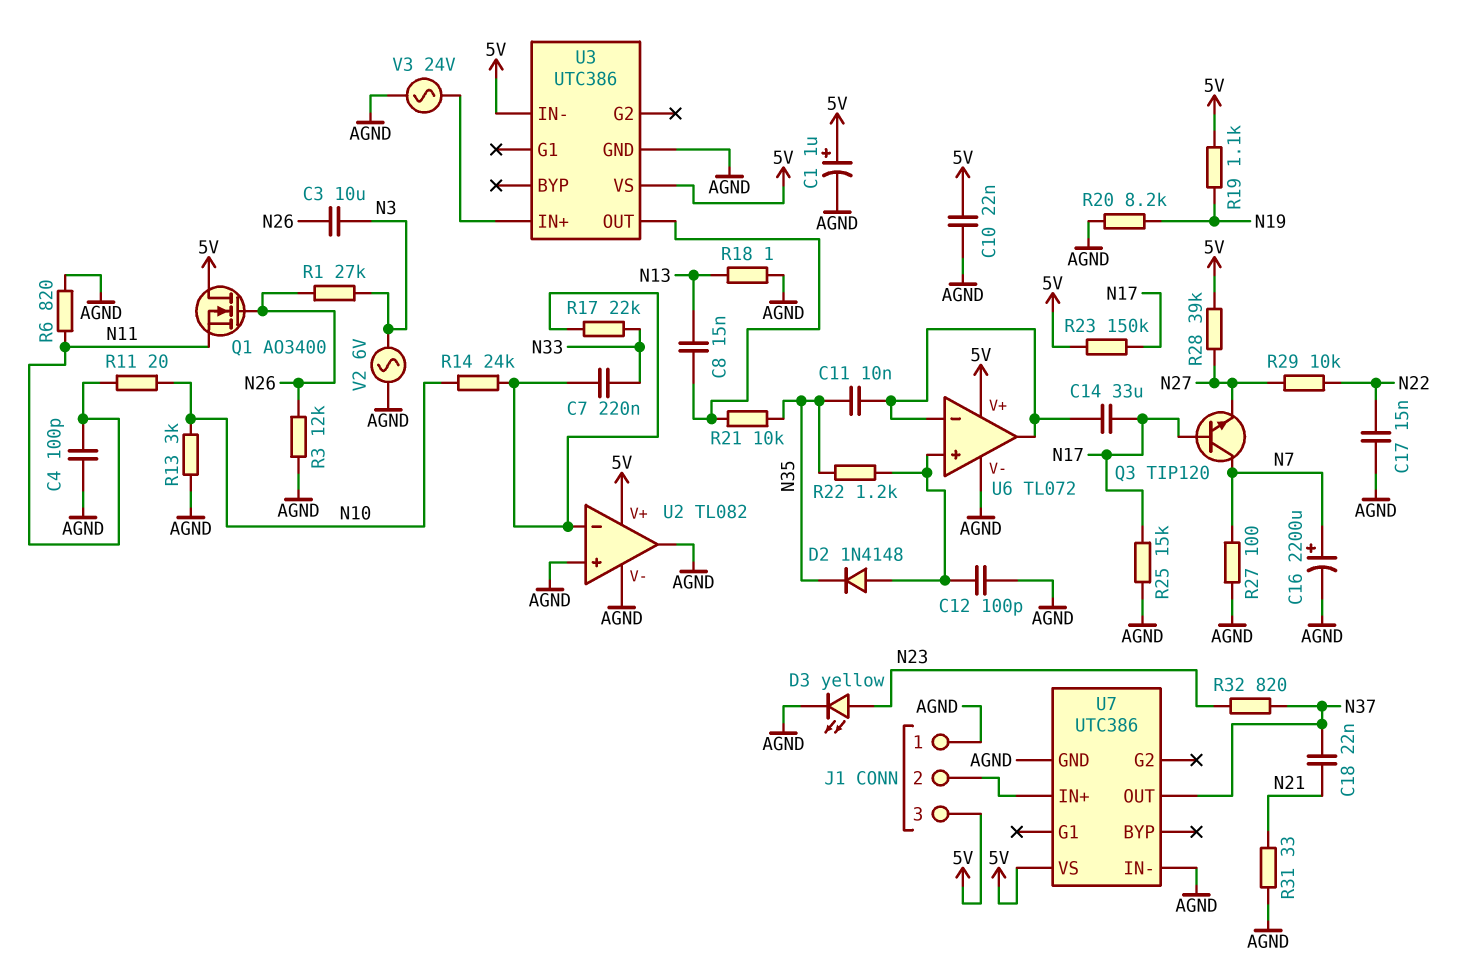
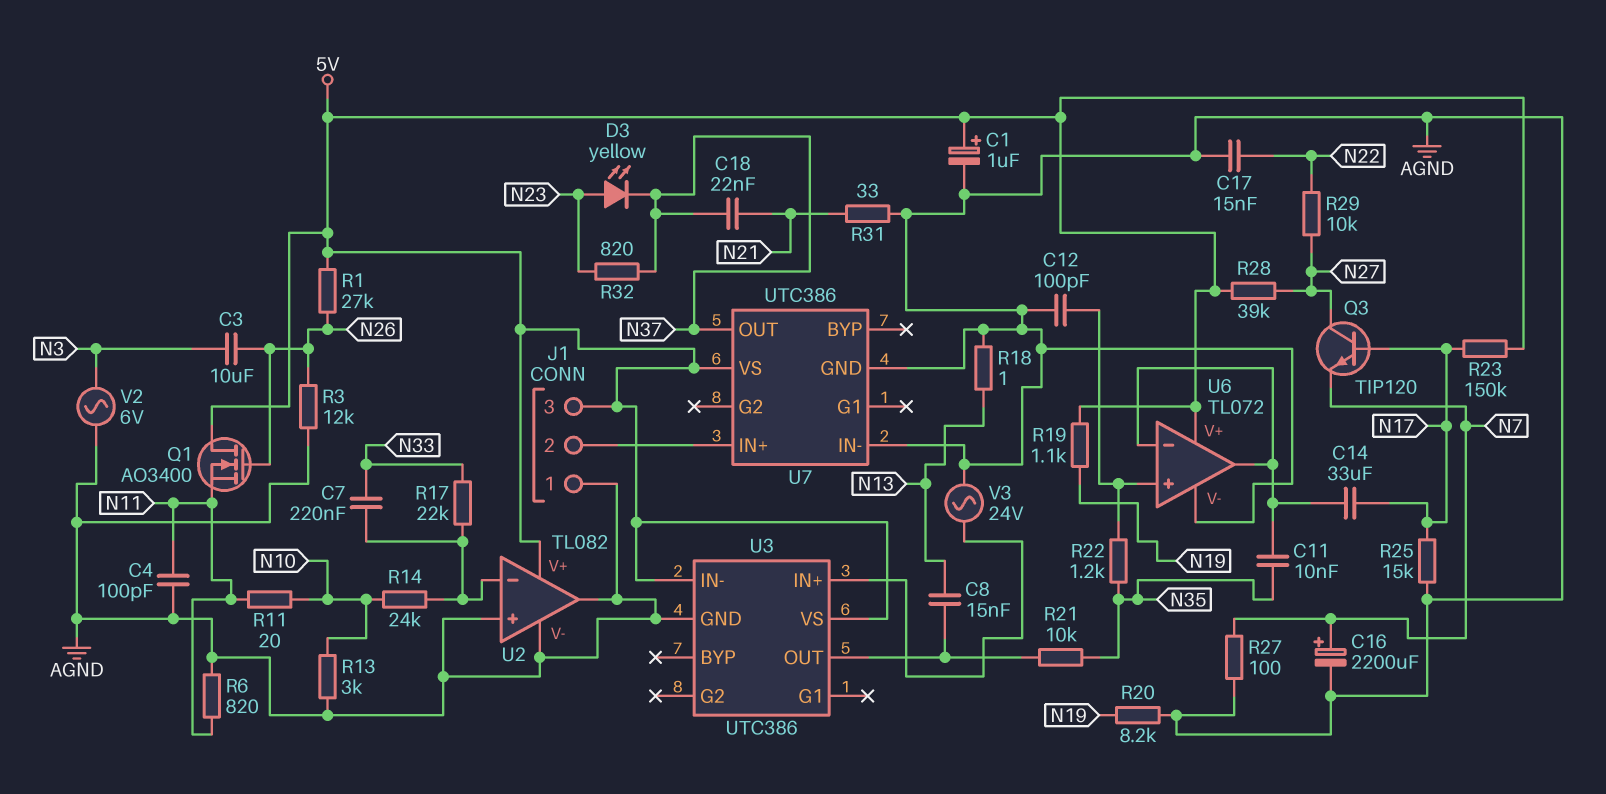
C10: 22nF (5V, AGND) -> none
D2: diode 1N4148 (A U6/in+, K N35) -> none
D3: LED yellow (A N23, K AGND) -> LED yellow (A N23, K N37)
Q3: NPN TIP120 (B N17, C N7, E N27) -> NPN TIP120 (B N17, C N27, E N7)
R1: 27k (N3, N26) -> 27k (5V, N26)

